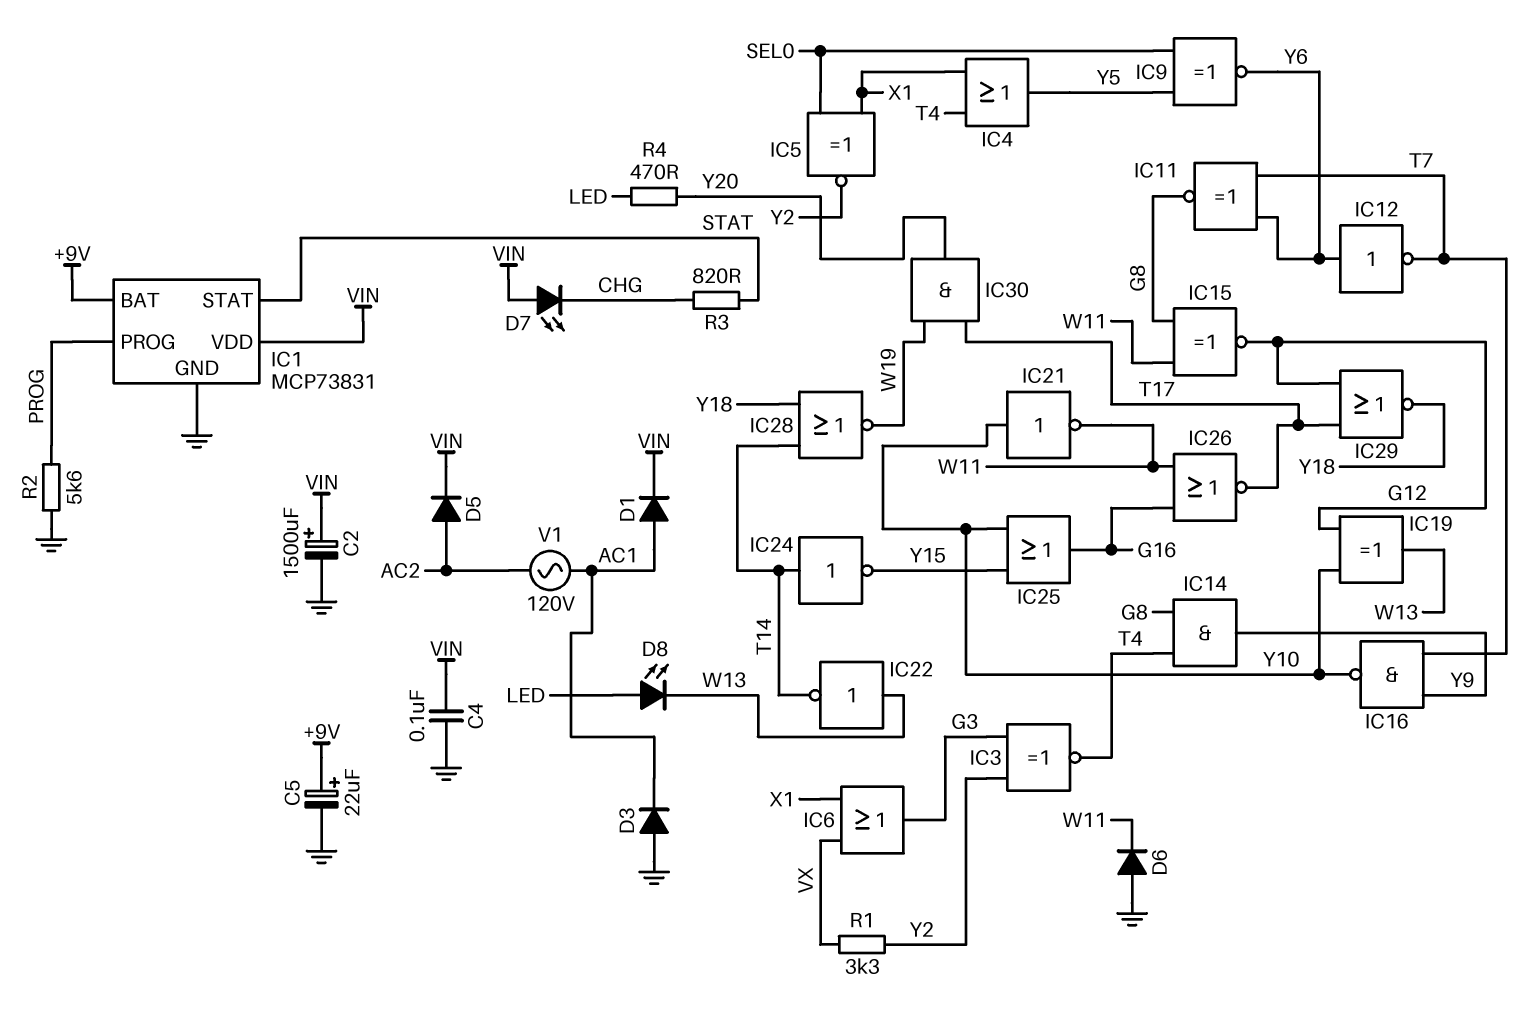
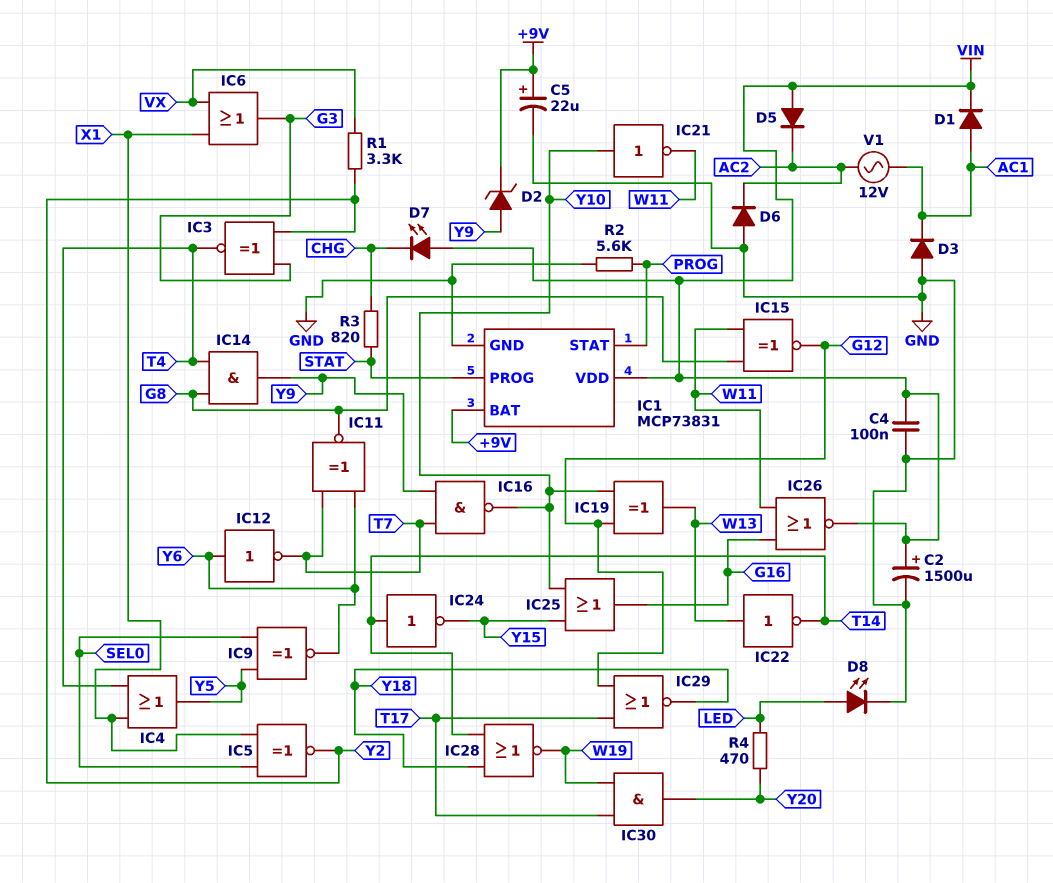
D2: none -> zener (A Y9, K +9V)
D5: diode (A AC2, K VIN) -> diode (A VIN, K AC2)
D6: diode (A GND, K W11) -> diode (A GND, K AC2)
D8: LED (A LED, K W13) -> LED (A LED, K GND)
IC1 pin PROG: PROG -> STAT
IC1 pin STAT: STAT -> PROG
IC26: NOR (in G16, in W11, out T17) -> NOR (in G16, in W11, out VIN)
V1: AC 120V (AC1, AC2) -> AC 12V (AC1, AC2)

